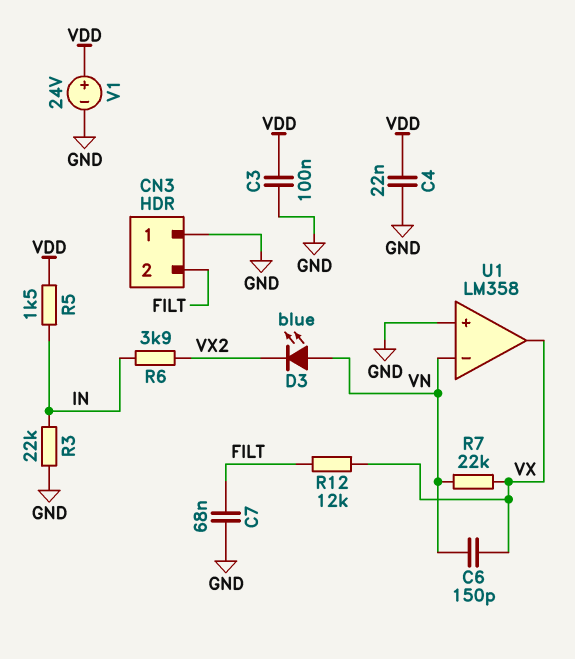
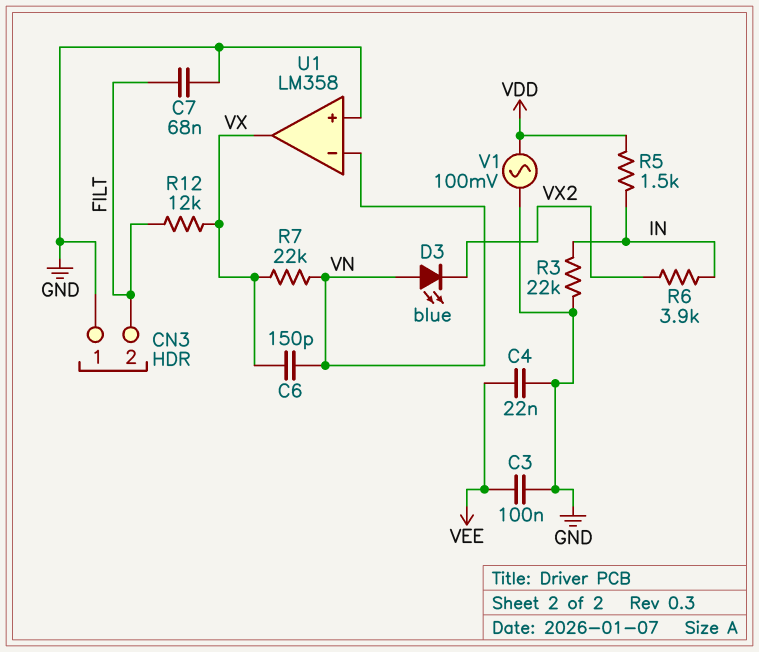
C3: 100nF (GND, VDD) -> 100nF (GND, VEE)
C4: 22nF (GND, VDD) -> 22nF (GND, VEE)
V1: 24V (plus VDD, minus GND) -> AC 100mV (GND, VDD)

